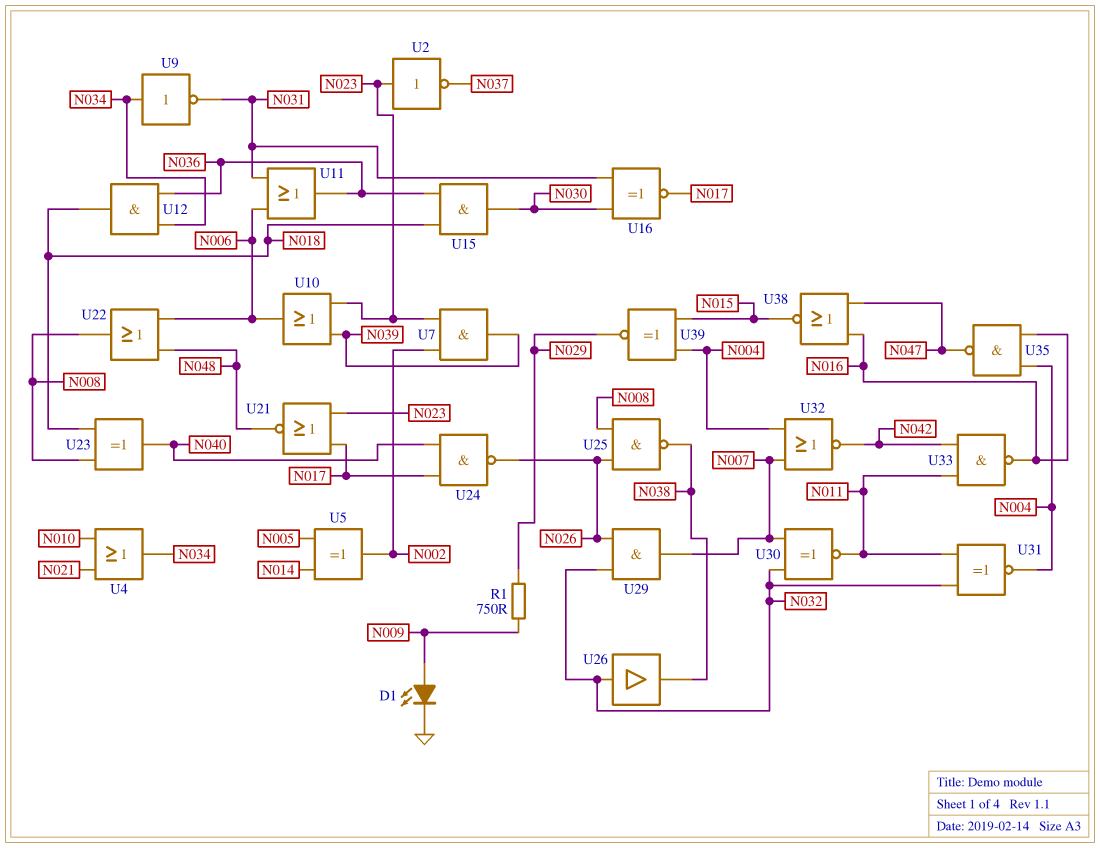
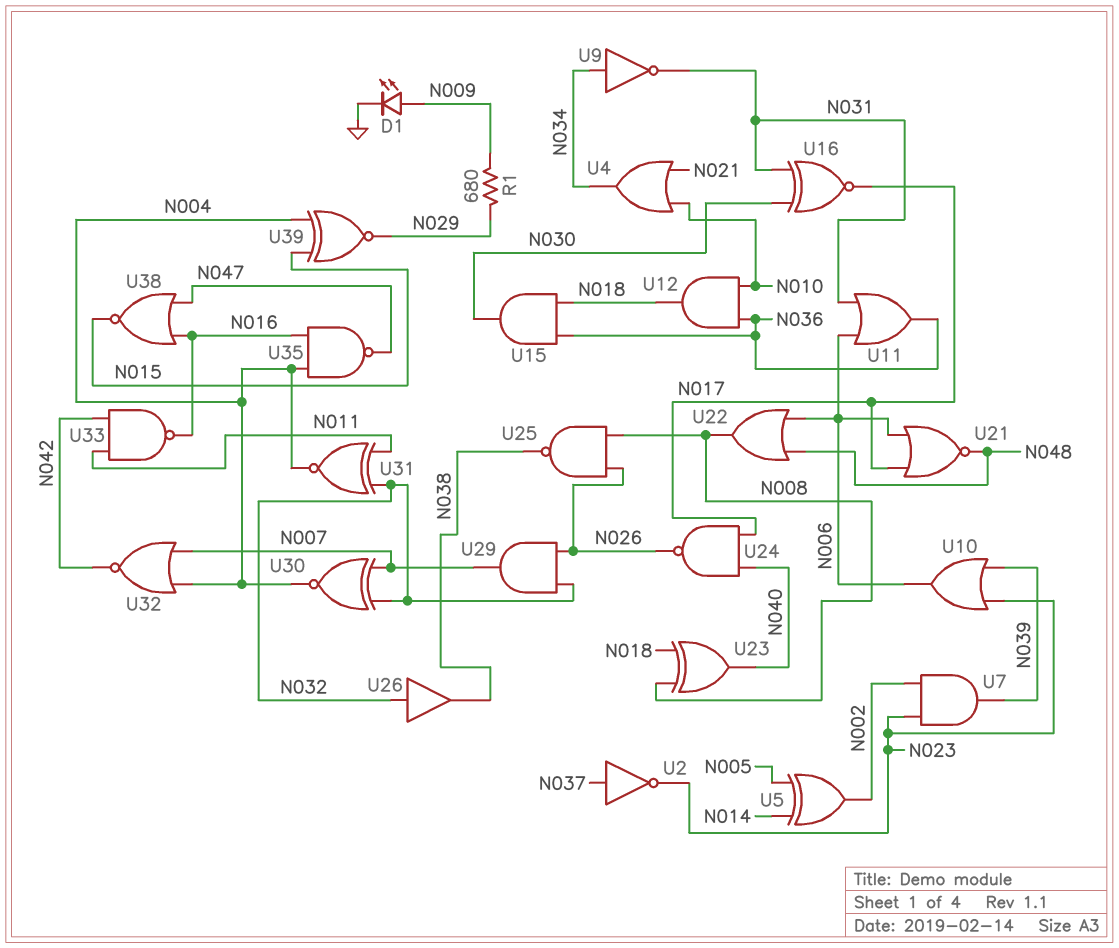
R1: 750 (N009, N029) -> 680 (N009, N029)
U2: NOT (in N023, out N037) -> NOT (in N037, out N023)
U12: AND (in N034, in N036, out N018) -> AND (in N010, in N036, out N018)
U21: NOR (in N017, in N023, out N048) -> NOR (in N006, in N017, out N048)
U30: XNOR (in N007, in N032, out N011) -> XNOR (in N007, in N032, out N004)

